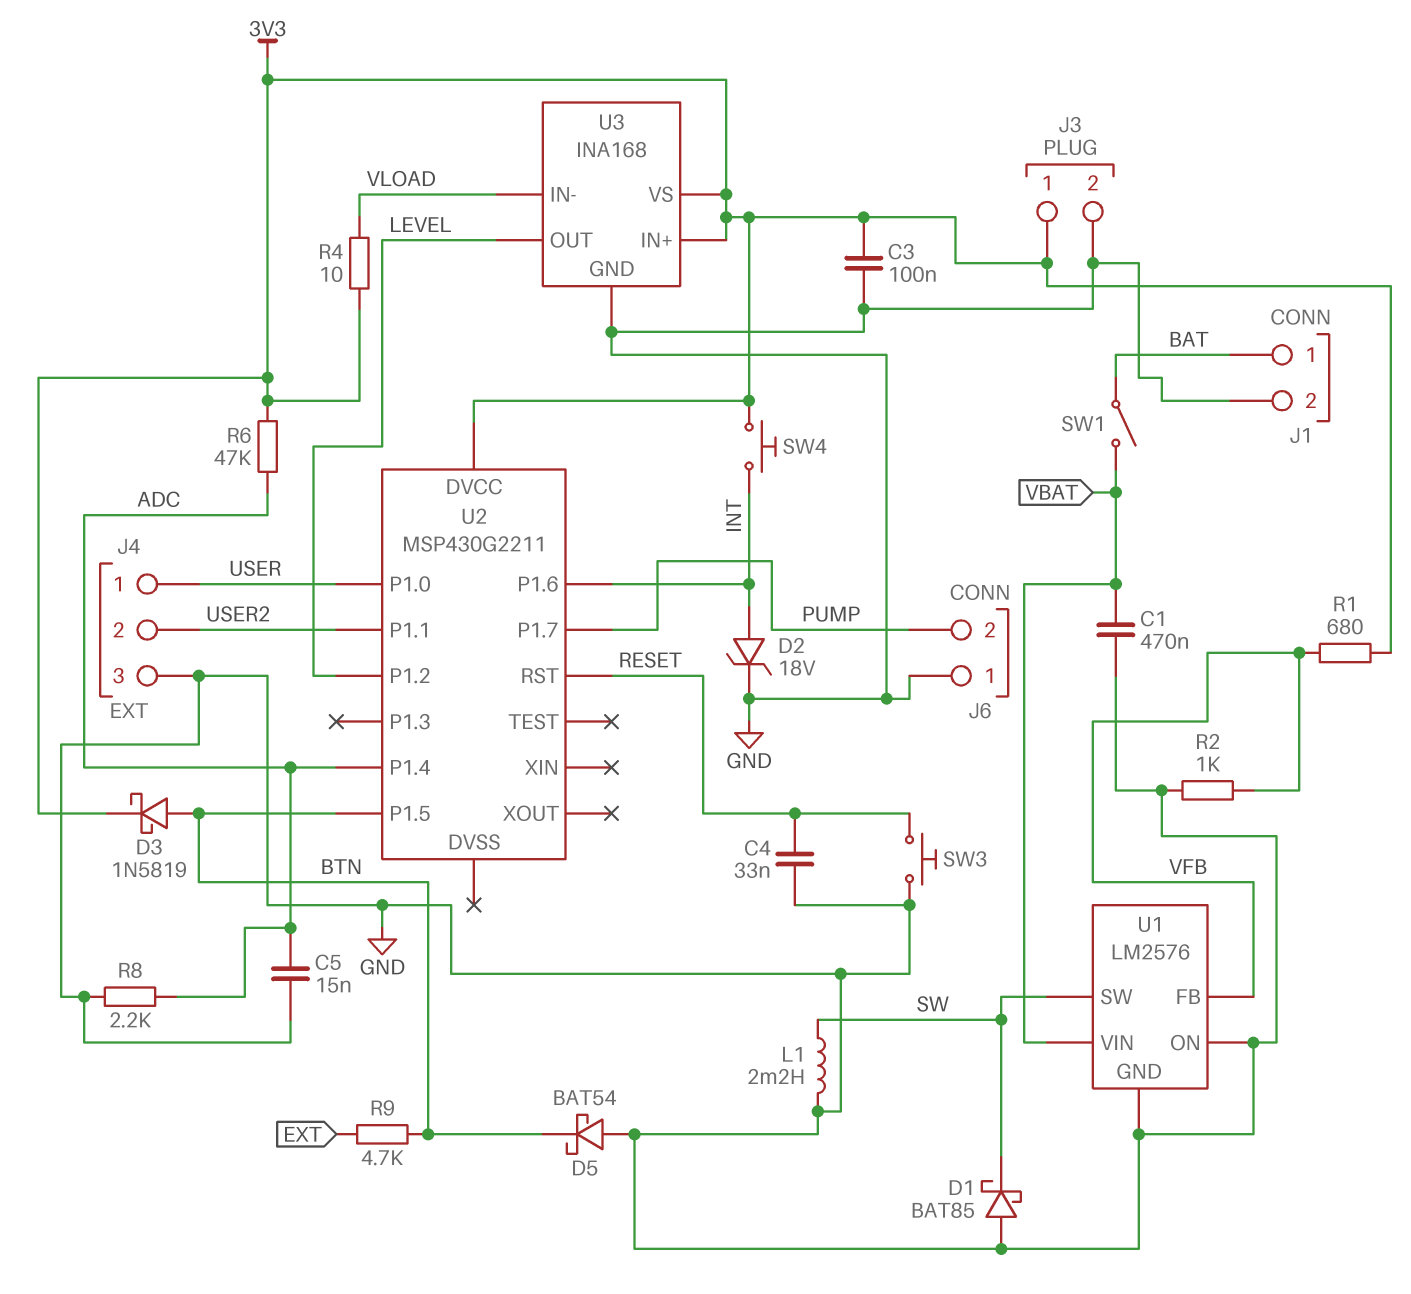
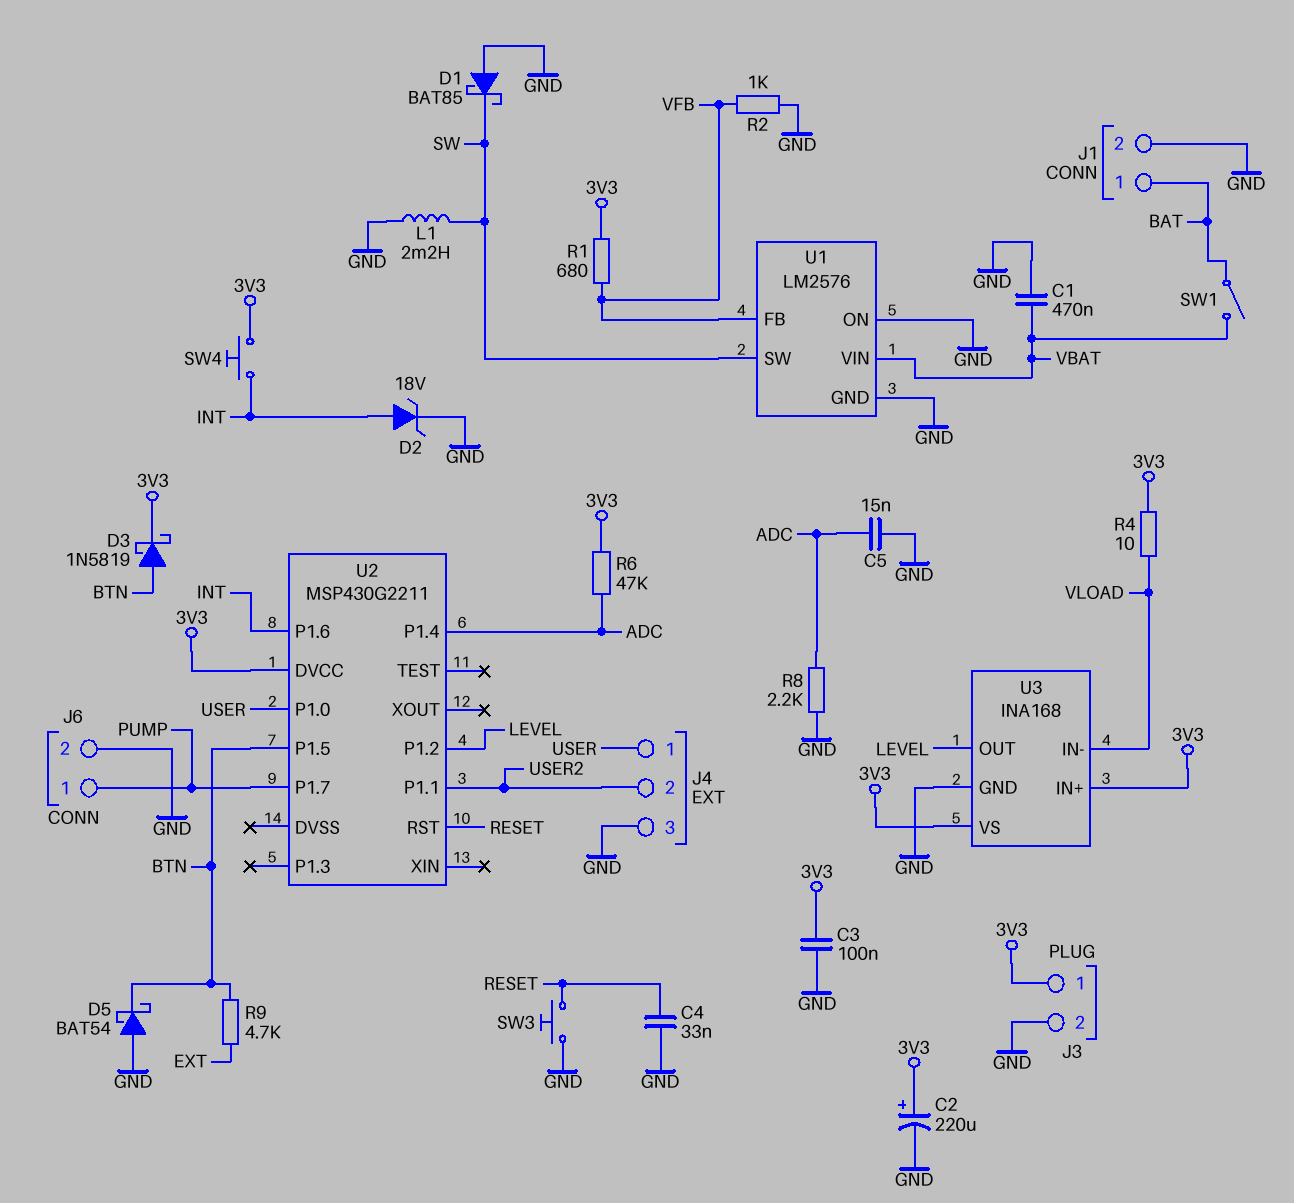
C2: none -> 220uF (plus 3V3, minus GND)
J6 pin 1: GND -> PUMP
J6 pin 2: PUMP -> GND

